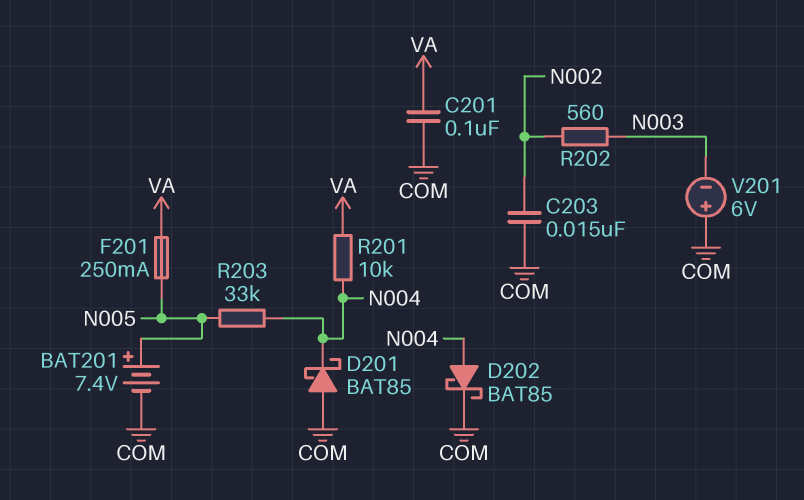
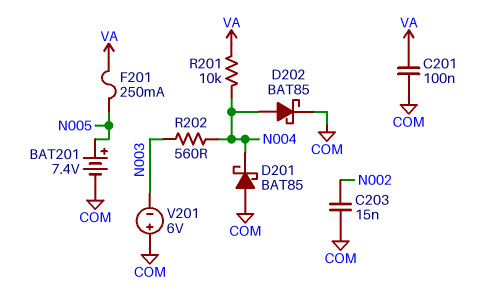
R202: 560 (N002, N003) -> 560 (N003, N004)
R203: 33k (N004, N005) -> none

